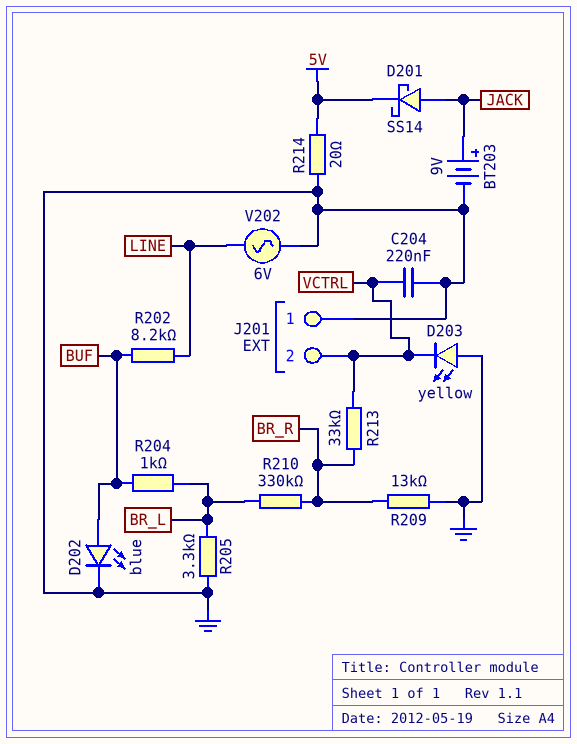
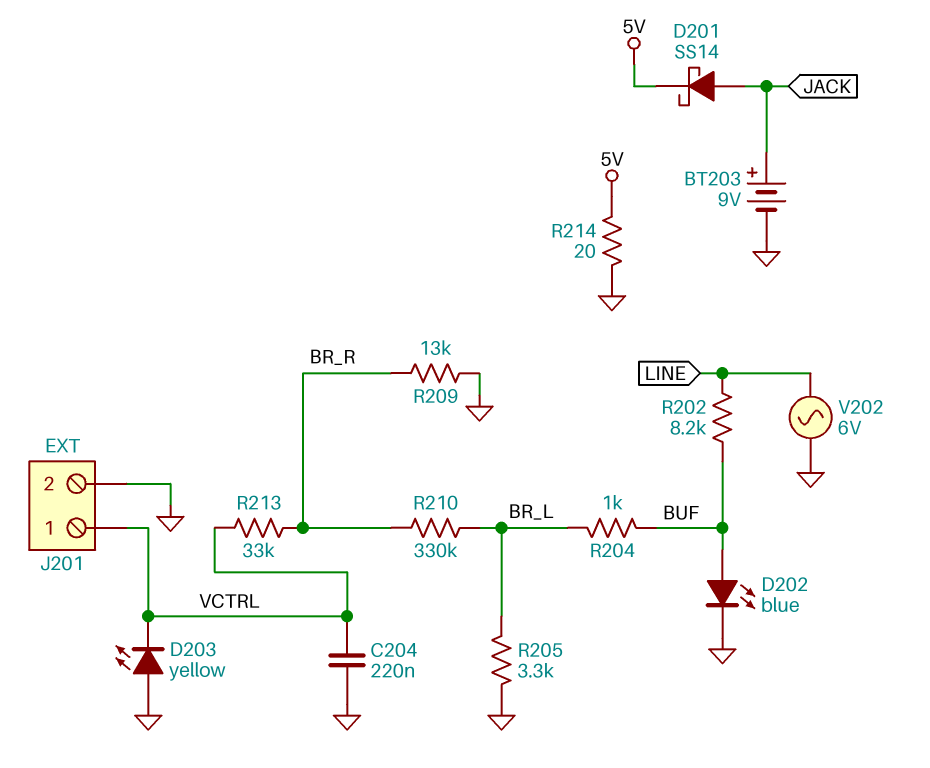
J201 pin 1: GND -> VCTRL
J201 pin 2: VCTRL -> GND

